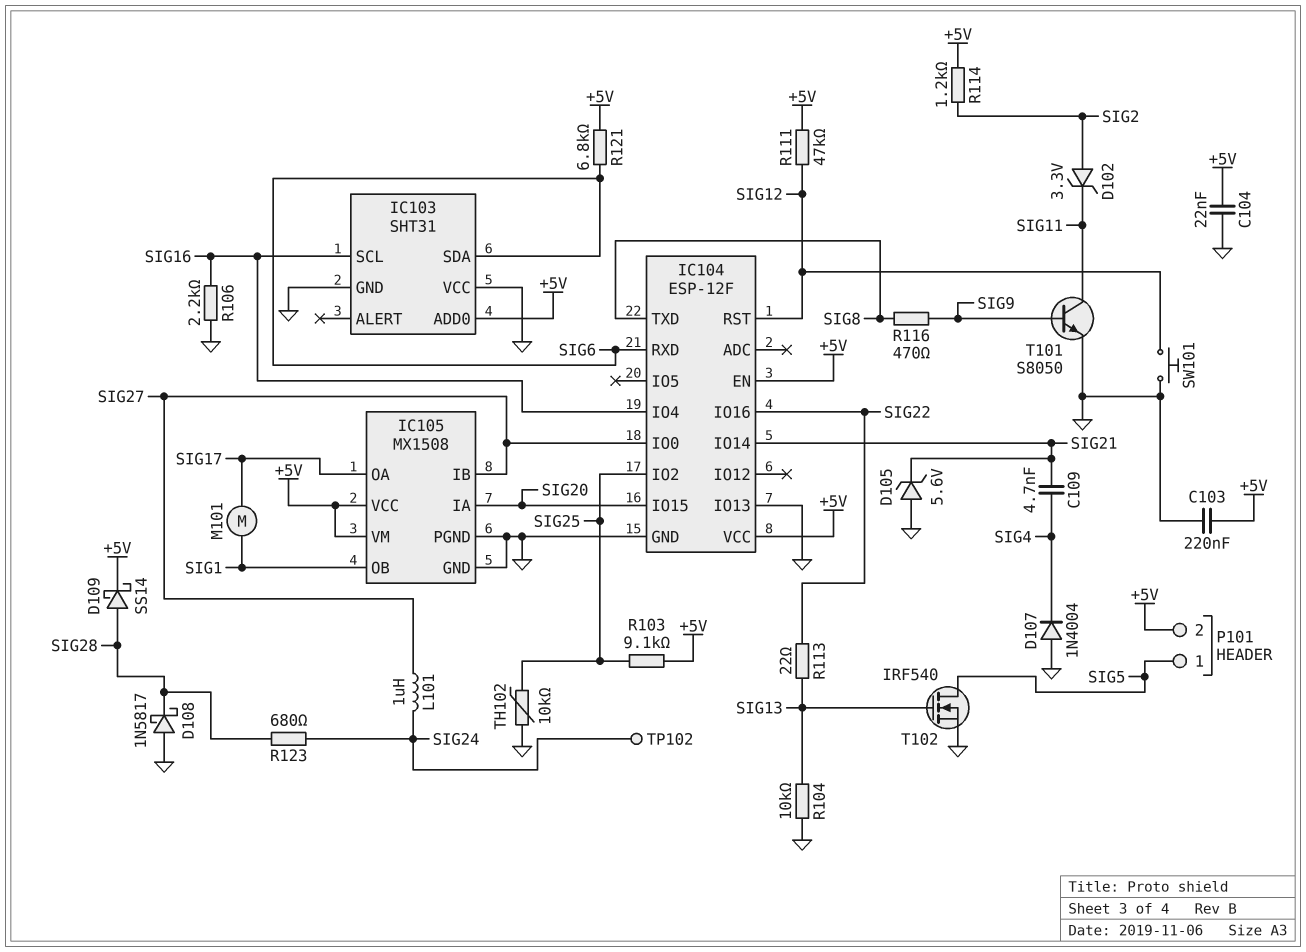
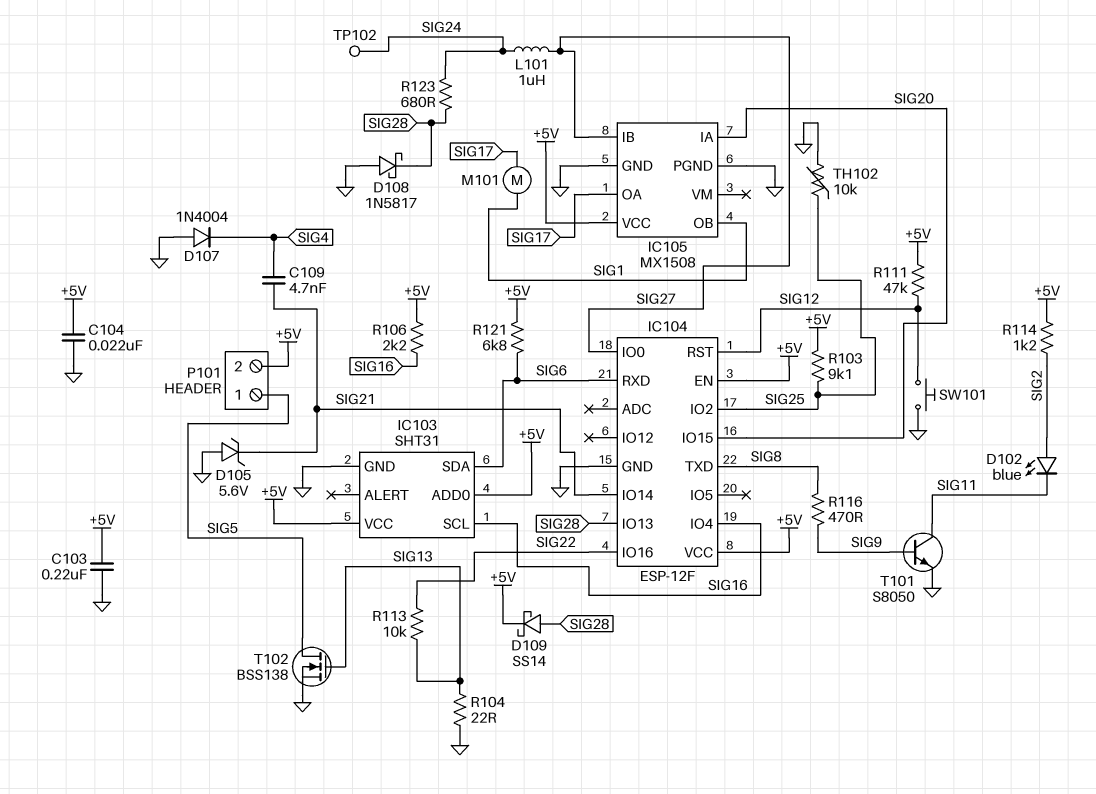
D102: zener 3.3V (A SIG2, K SIG11) -> LED blue (A SIG2, K SIG11)
IC103 pin VCC: GND -> +5V
IC104 pin IO13: GND -> SIG28
IC105 pin VM: +5V -> none
R104: 10k (GND, SIG13) -> 22 (GND, SIG13)
R106: 2.2k (GND, SIG16) -> 2.2k (+5V, SIG16)
R113: 22 (SIG13, SIG22) -> 10k (SIG13, SIG22)
T102: NMOS IRF540 (G SIG13, D SIG5, S GND) -> NMOS BSS138 (G SIG13, D SIG5, S GND)

